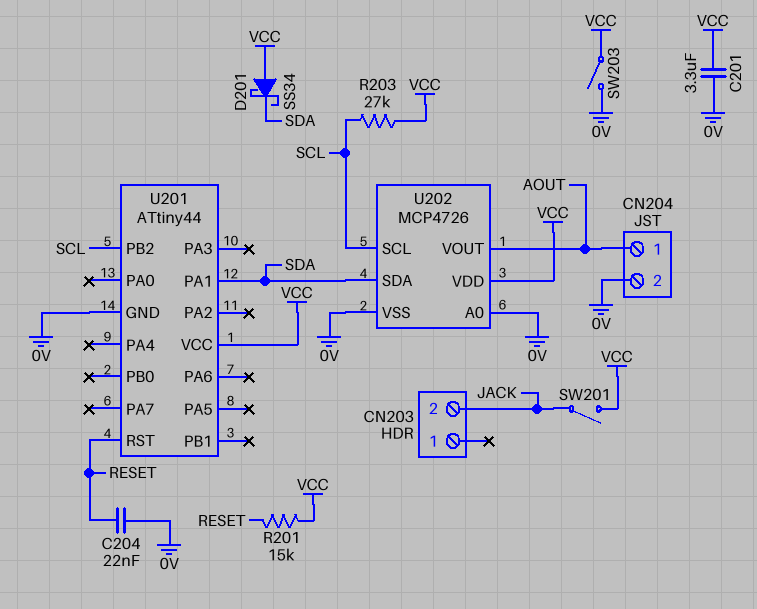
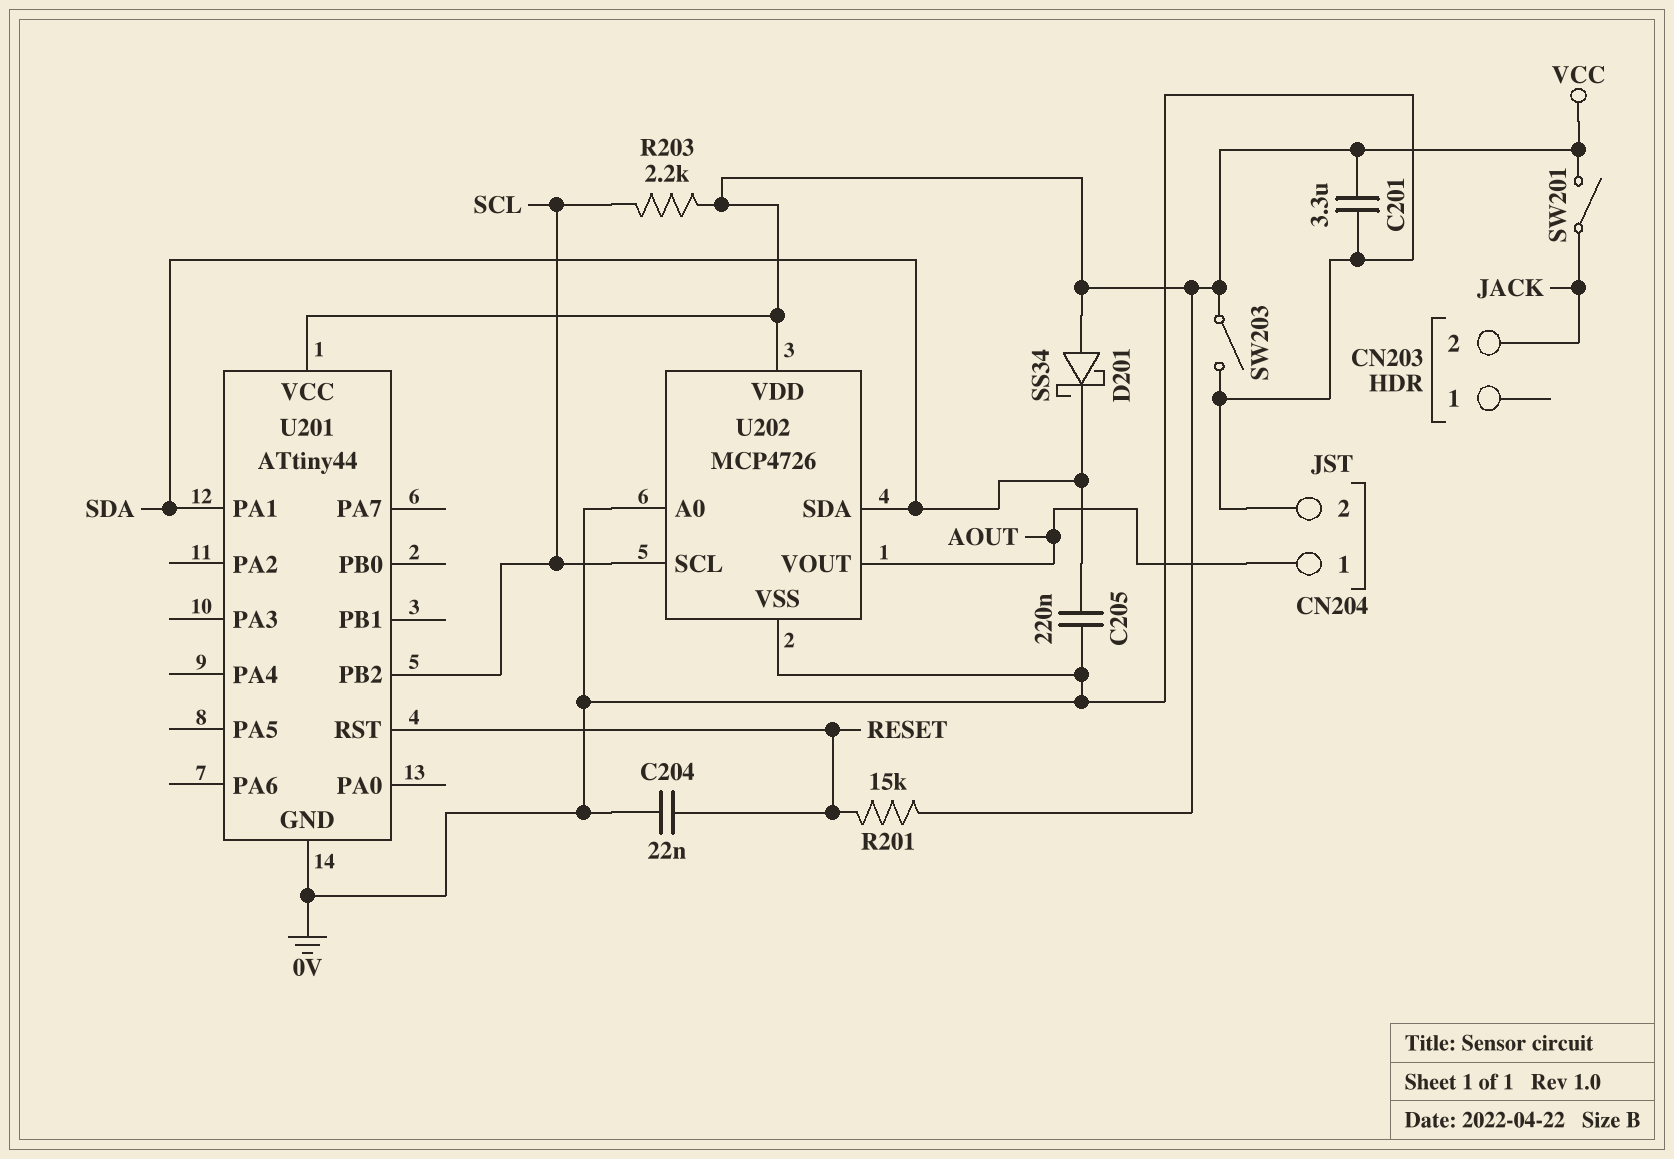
C205: none -> 220nF (0V, SDA)
R203: 27k (SCL, VCC) -> 2.2k (SCL, VCC)

